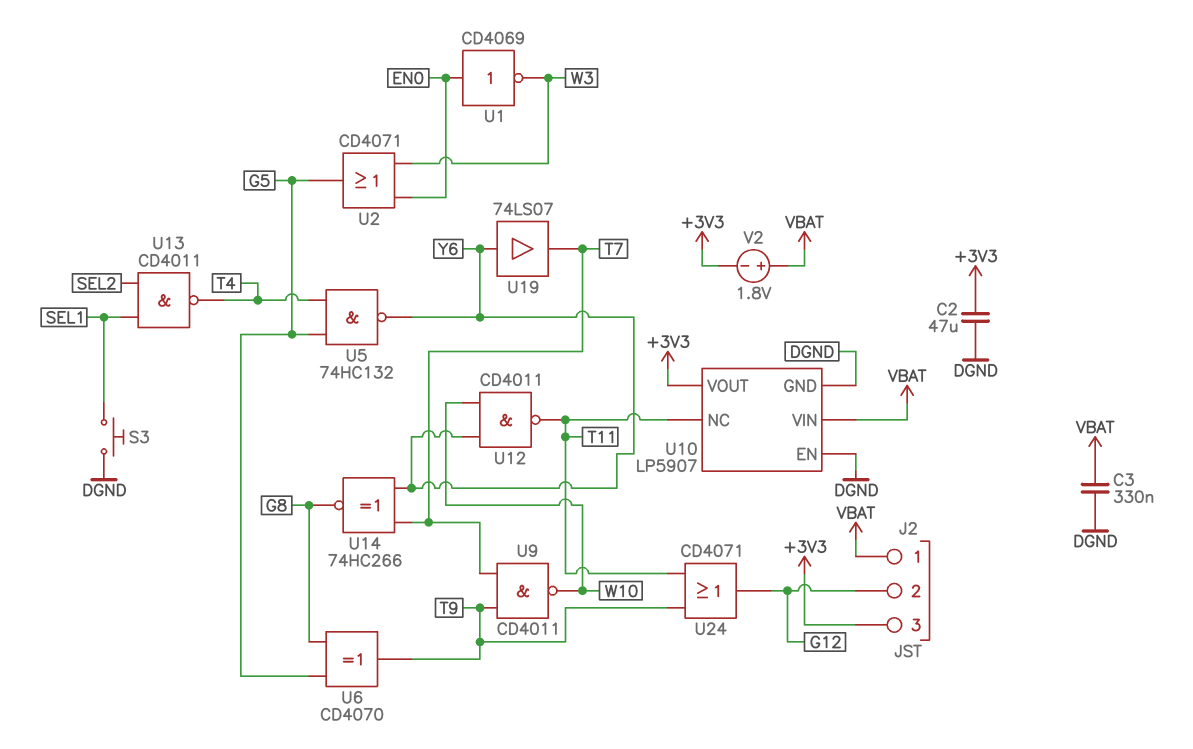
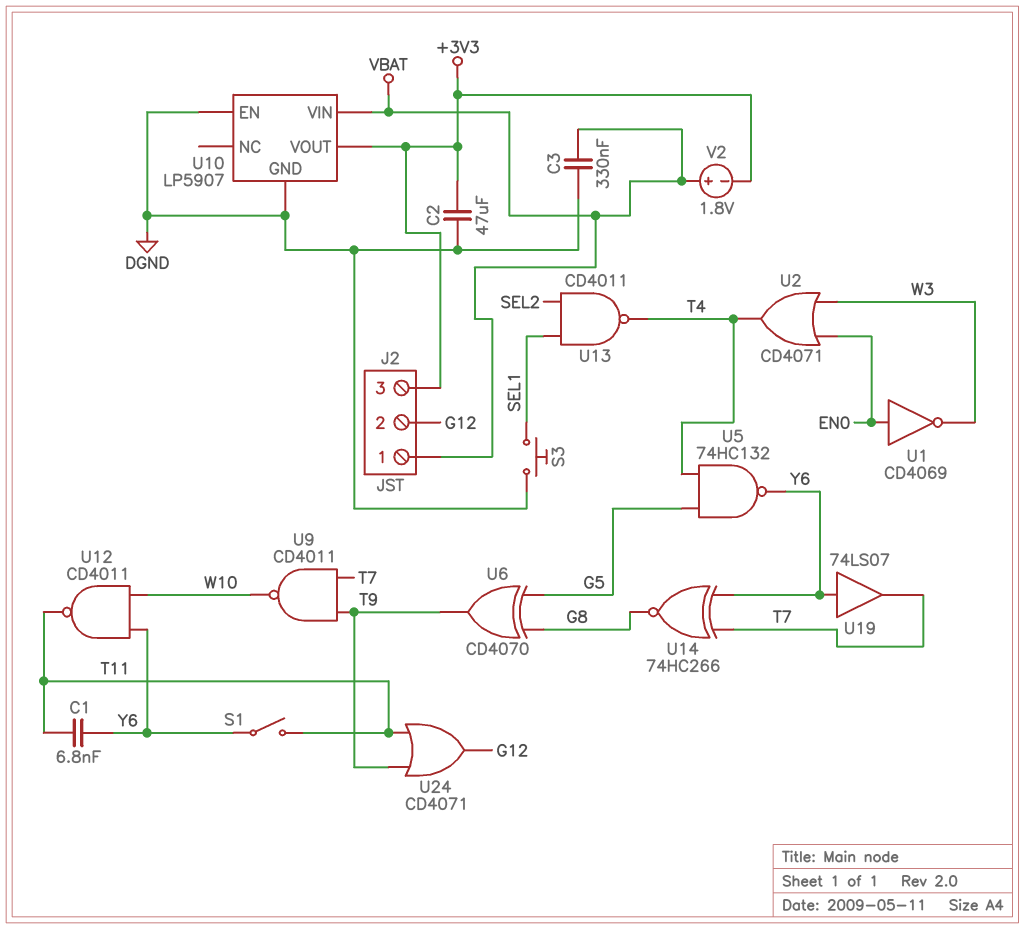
C1: none -> 6.8nF (T11, Y6)
S1: none -> switch (T11, Y6)
U2: OR CD4071 (in EN0, in W3, out G5) -> OR CD4071 (in EN0, in W3, out T4)
U10 pin NC: T11 -> none

